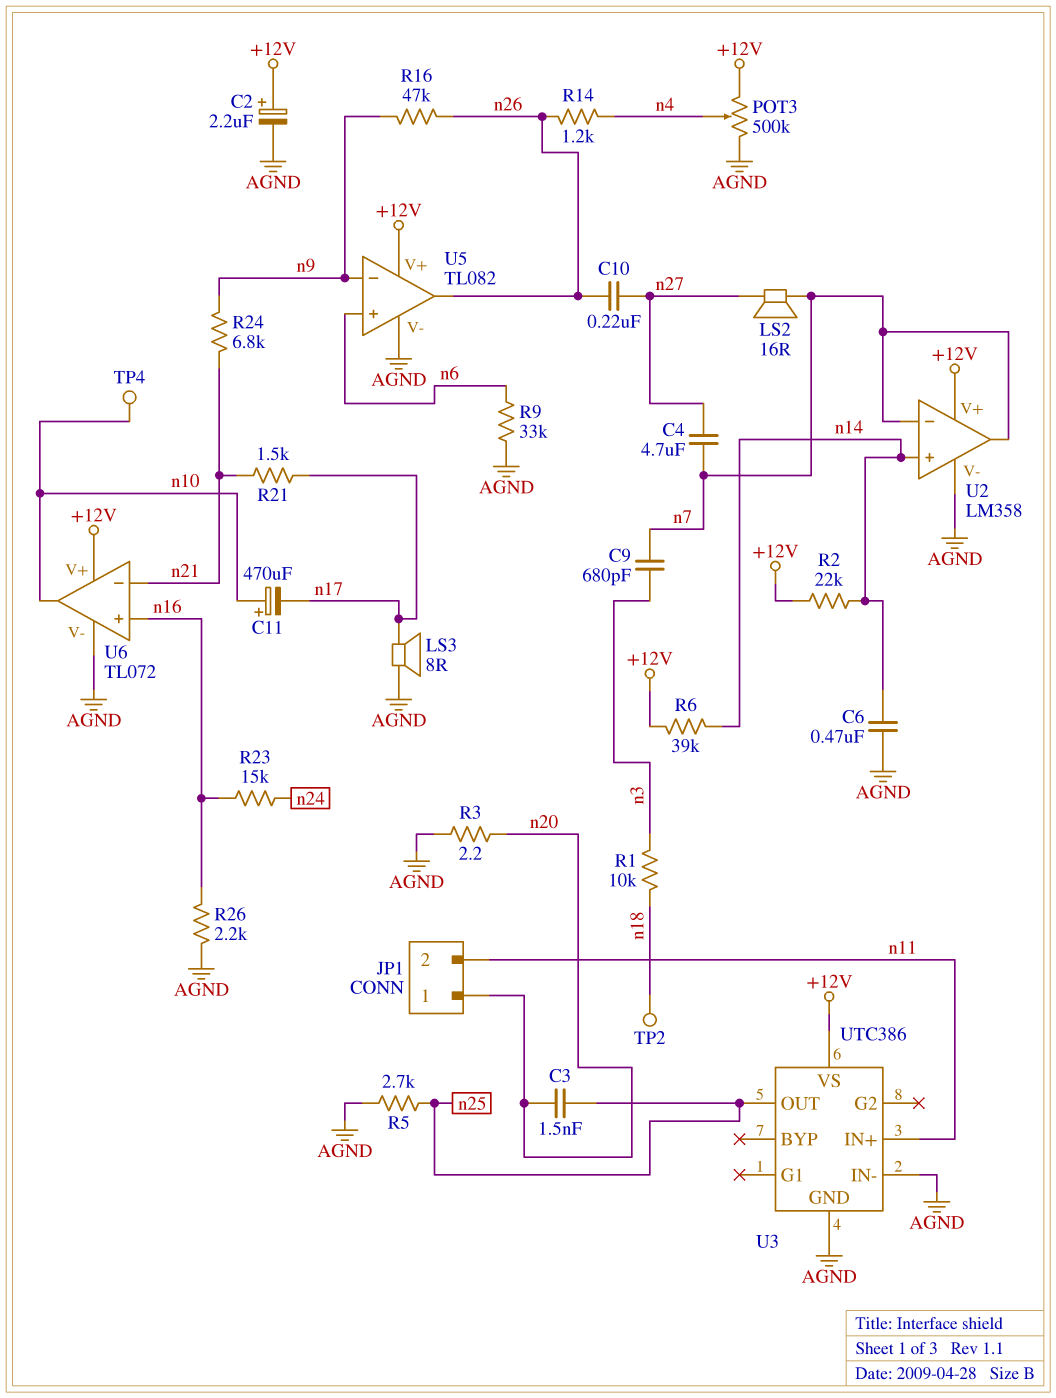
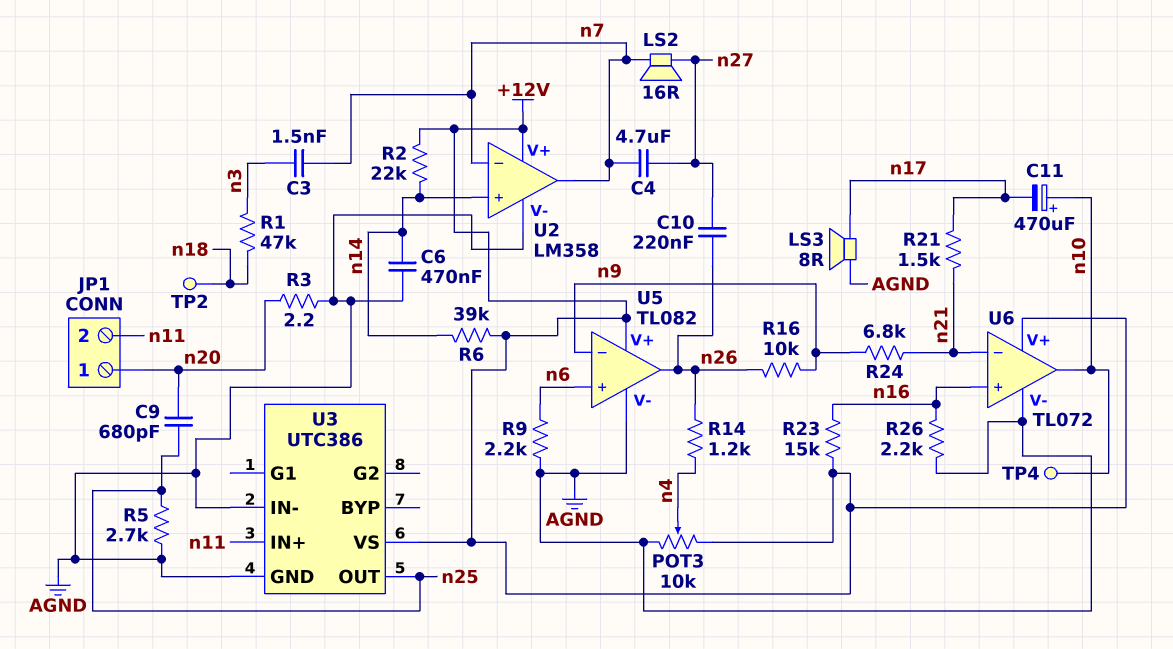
C2: 2.2uF (plus +12V, minus AGND) -> none
C3: 1.5nF (n20, n25) -> 1.5nF (n3, n7)
C9: 680pF (n3, n7) -> 680pF (n20, n25)
POT3: 500k (+12V, AGND, wiper n4) -> 10k (+12V, AGND, wiper n4)
R1: 10k (n3, n18) -> 47k (n3, n18)
R9: 33k (AGND, n6) -> 2.2k (AGND, n6)
R16: 47k (n9, n26) -> 10k (n9, n26)
R23: 15k (n16, n24) -> 15k (+12V, n16)

